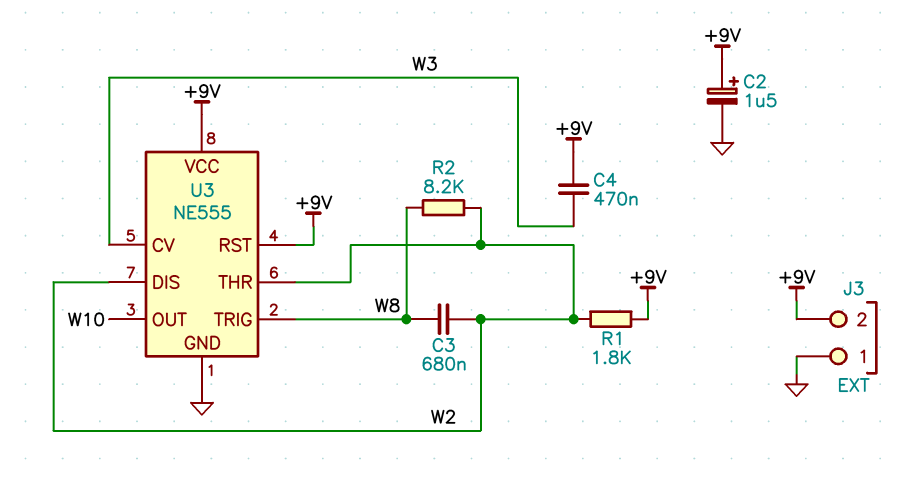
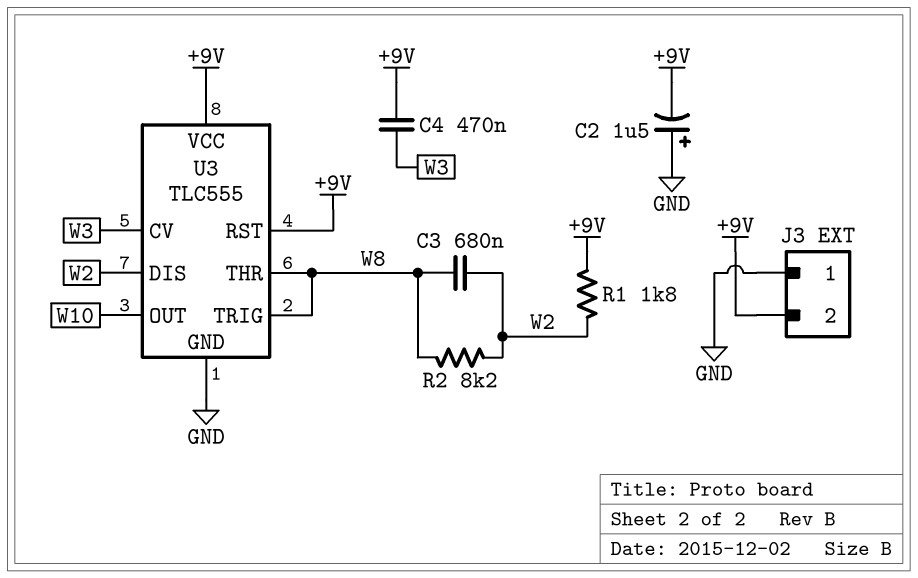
C2: 1.5uF (plus +9V, minus GND) -> 1.5uF (plus GND, minus +9V)
U3: NE555 -> TLC555
U3 pin THR: W2 -> W8

